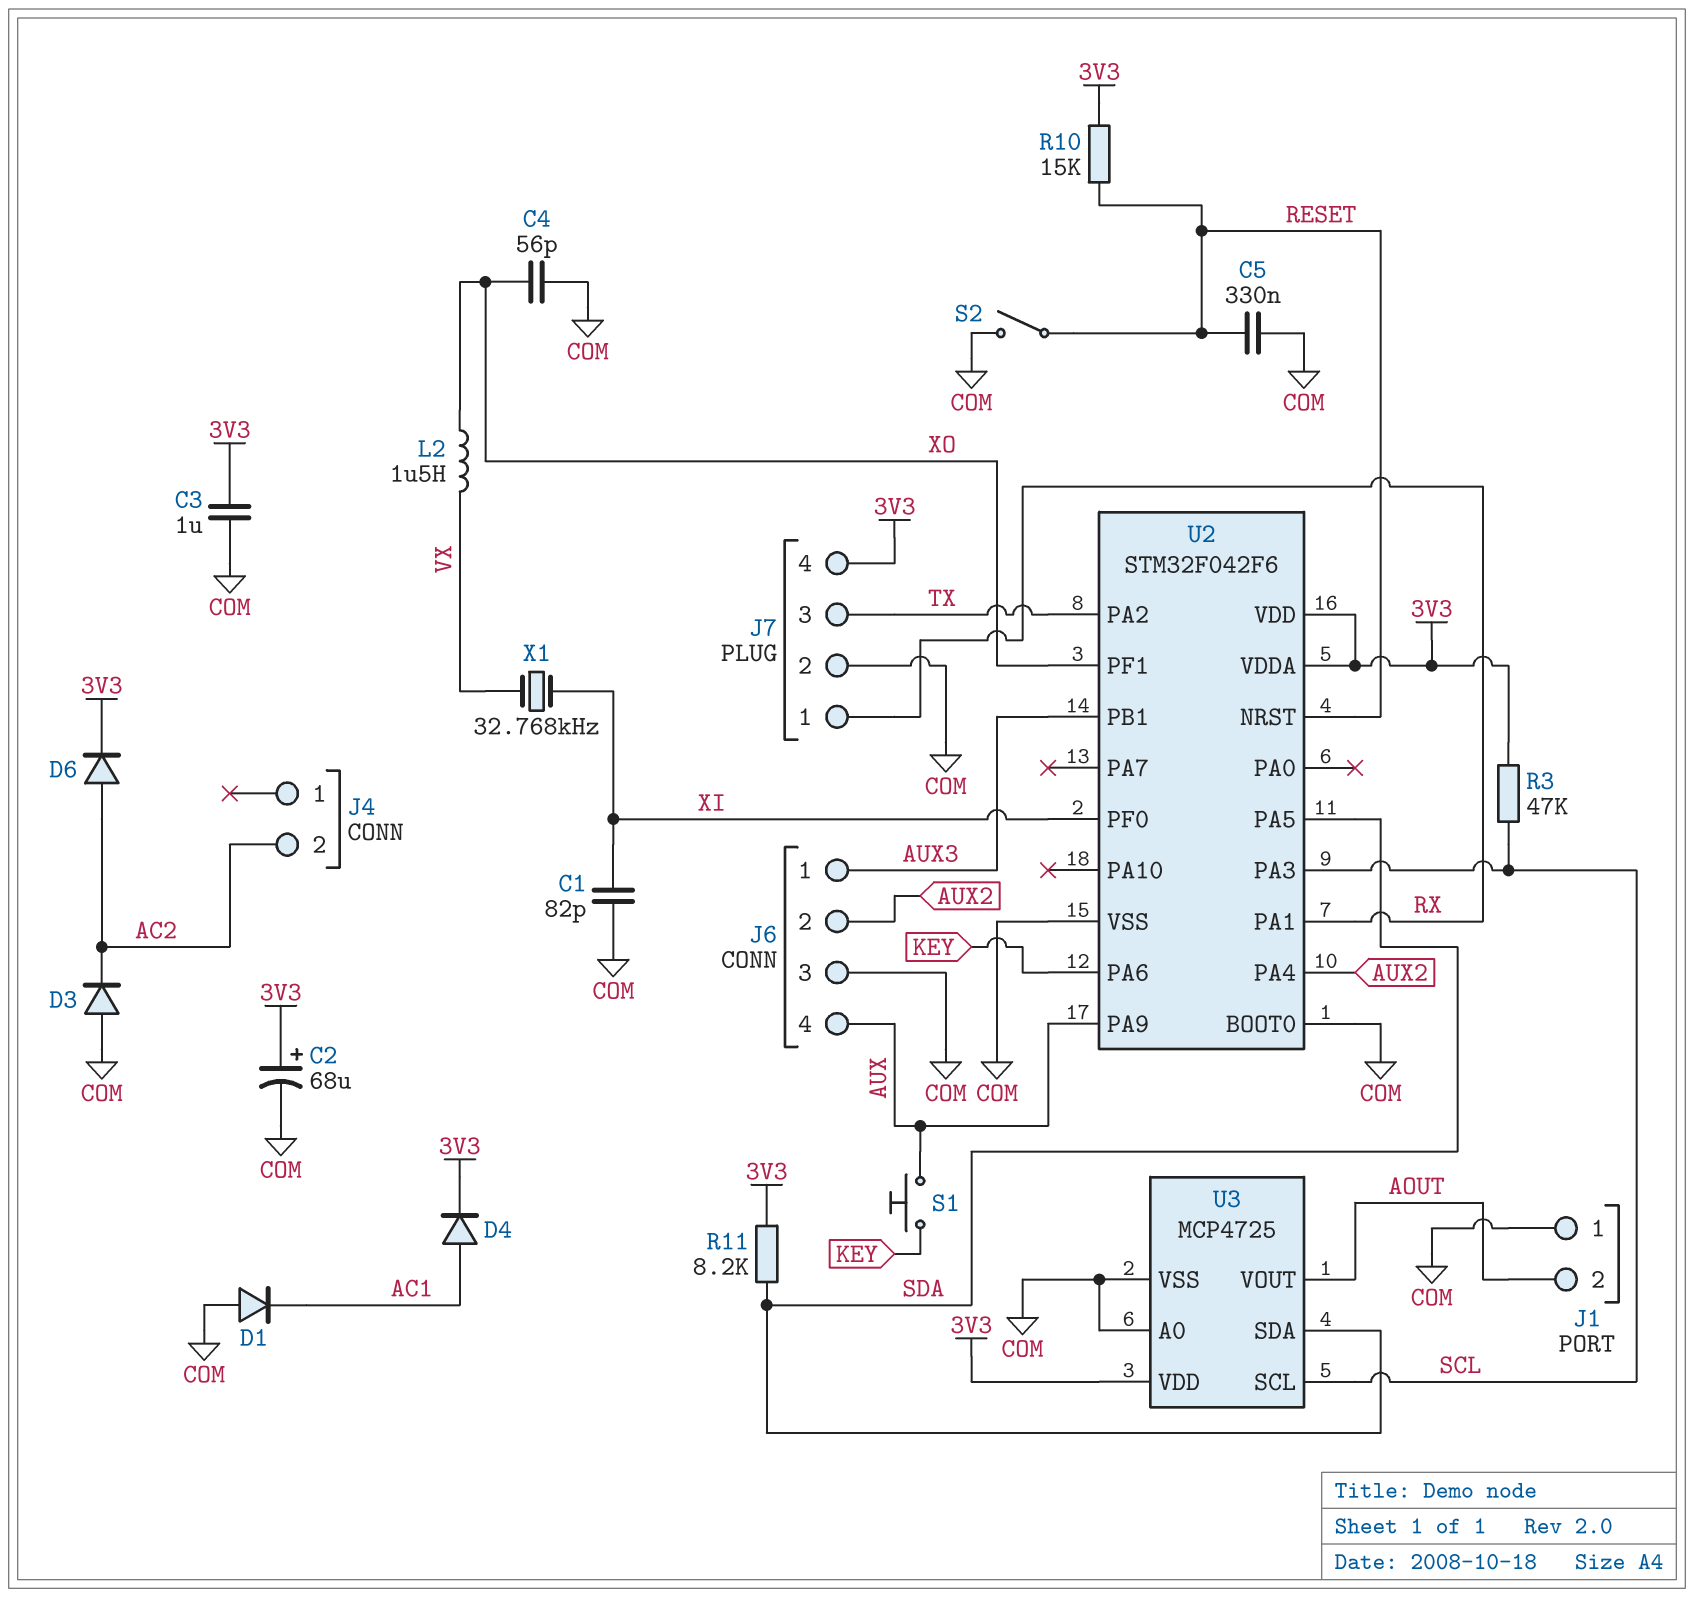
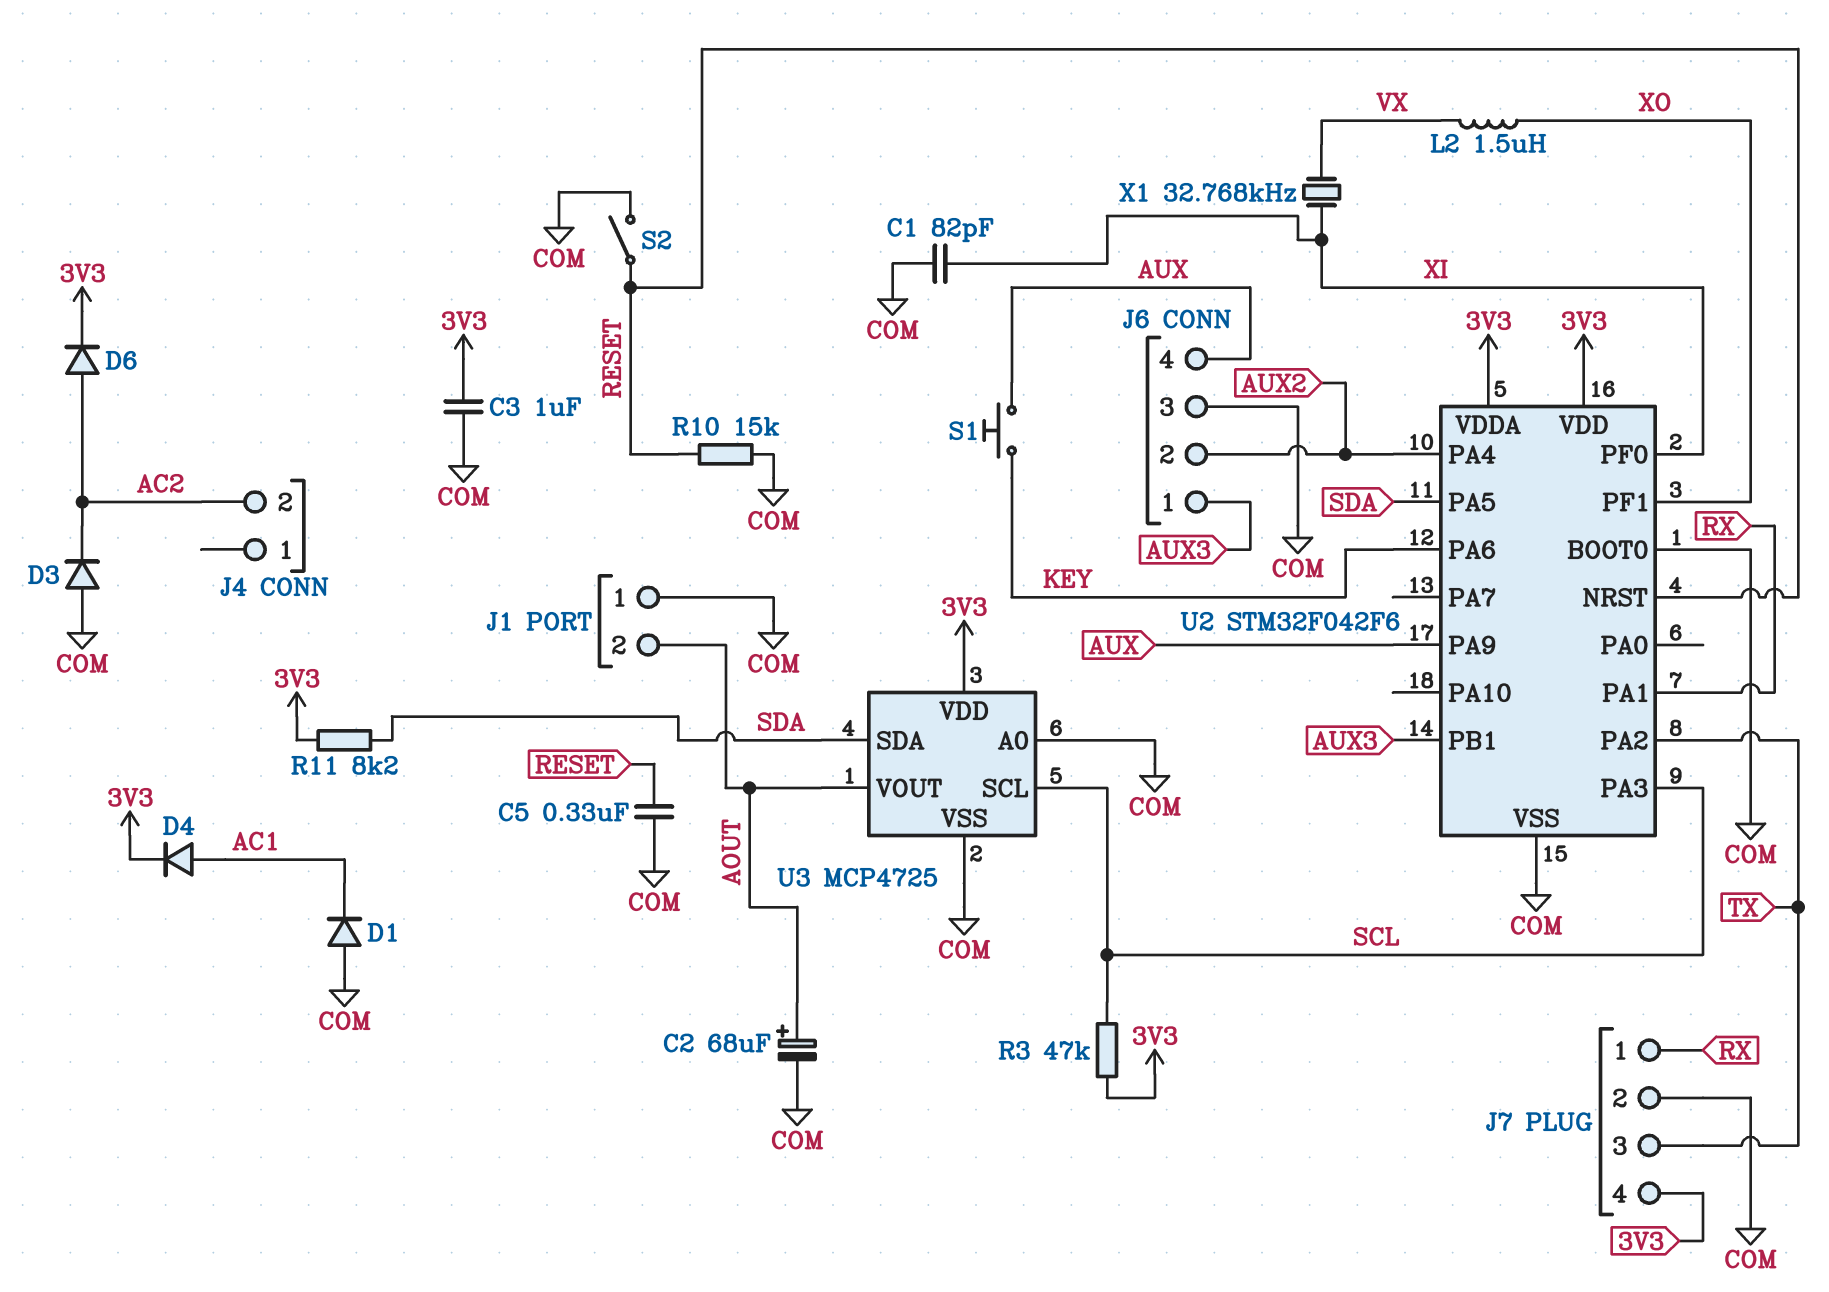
C2: 68uF (plus 3V3, minus COM) -> 68uF (plus AOUT, minus COM)
C4: 56pF (COM, XO) -> none
R10: 15k (3V3, RESET) -> 15k (COM, RESET)

